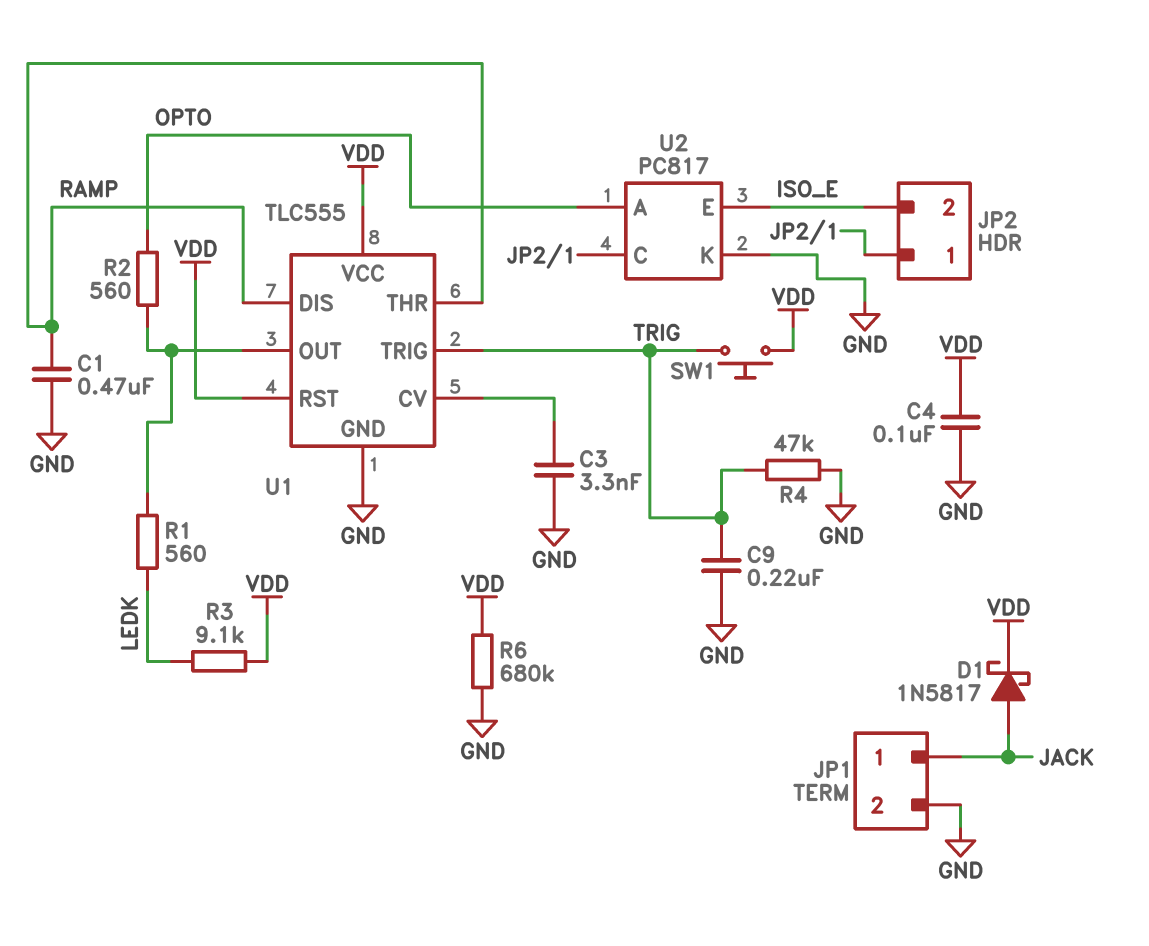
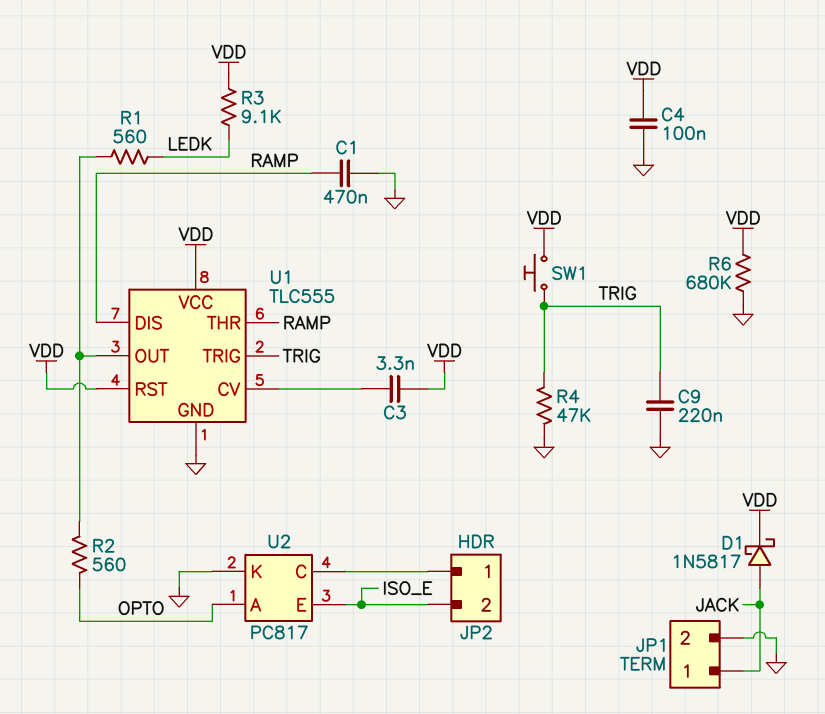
C3: 3.3nF (GND, U1/CV) -> 3.3nF (U1/CV, VDD)

